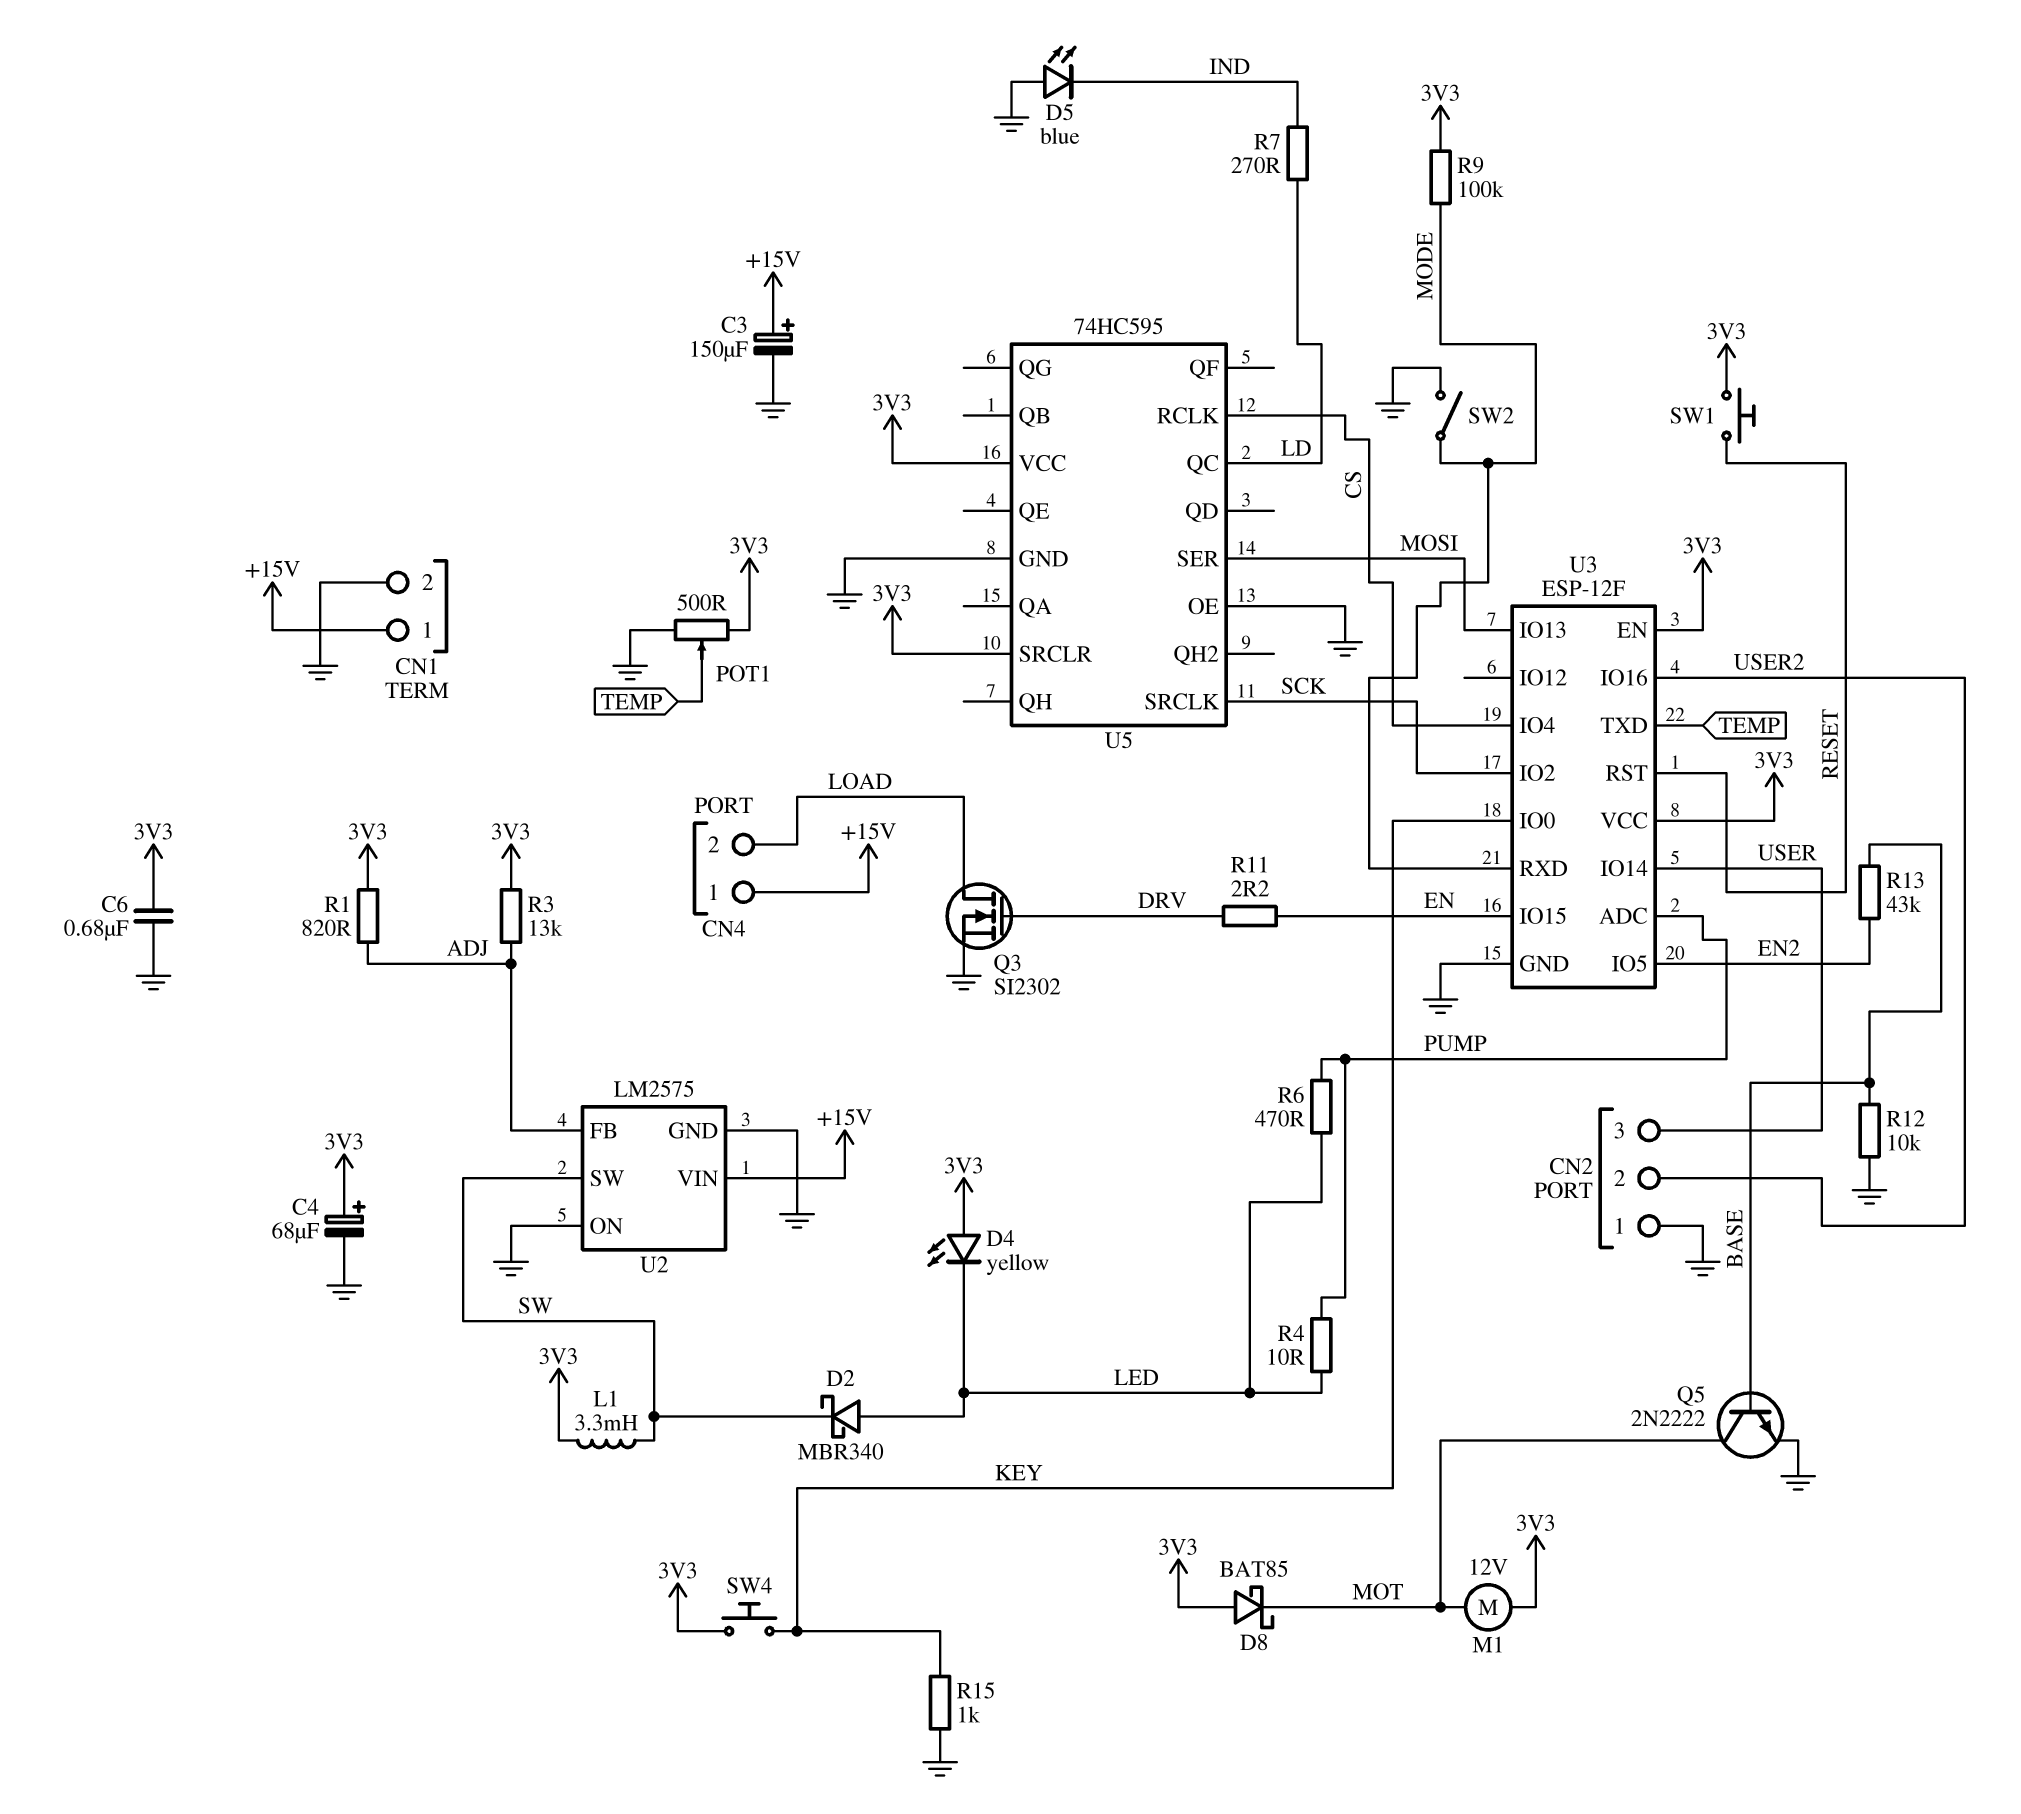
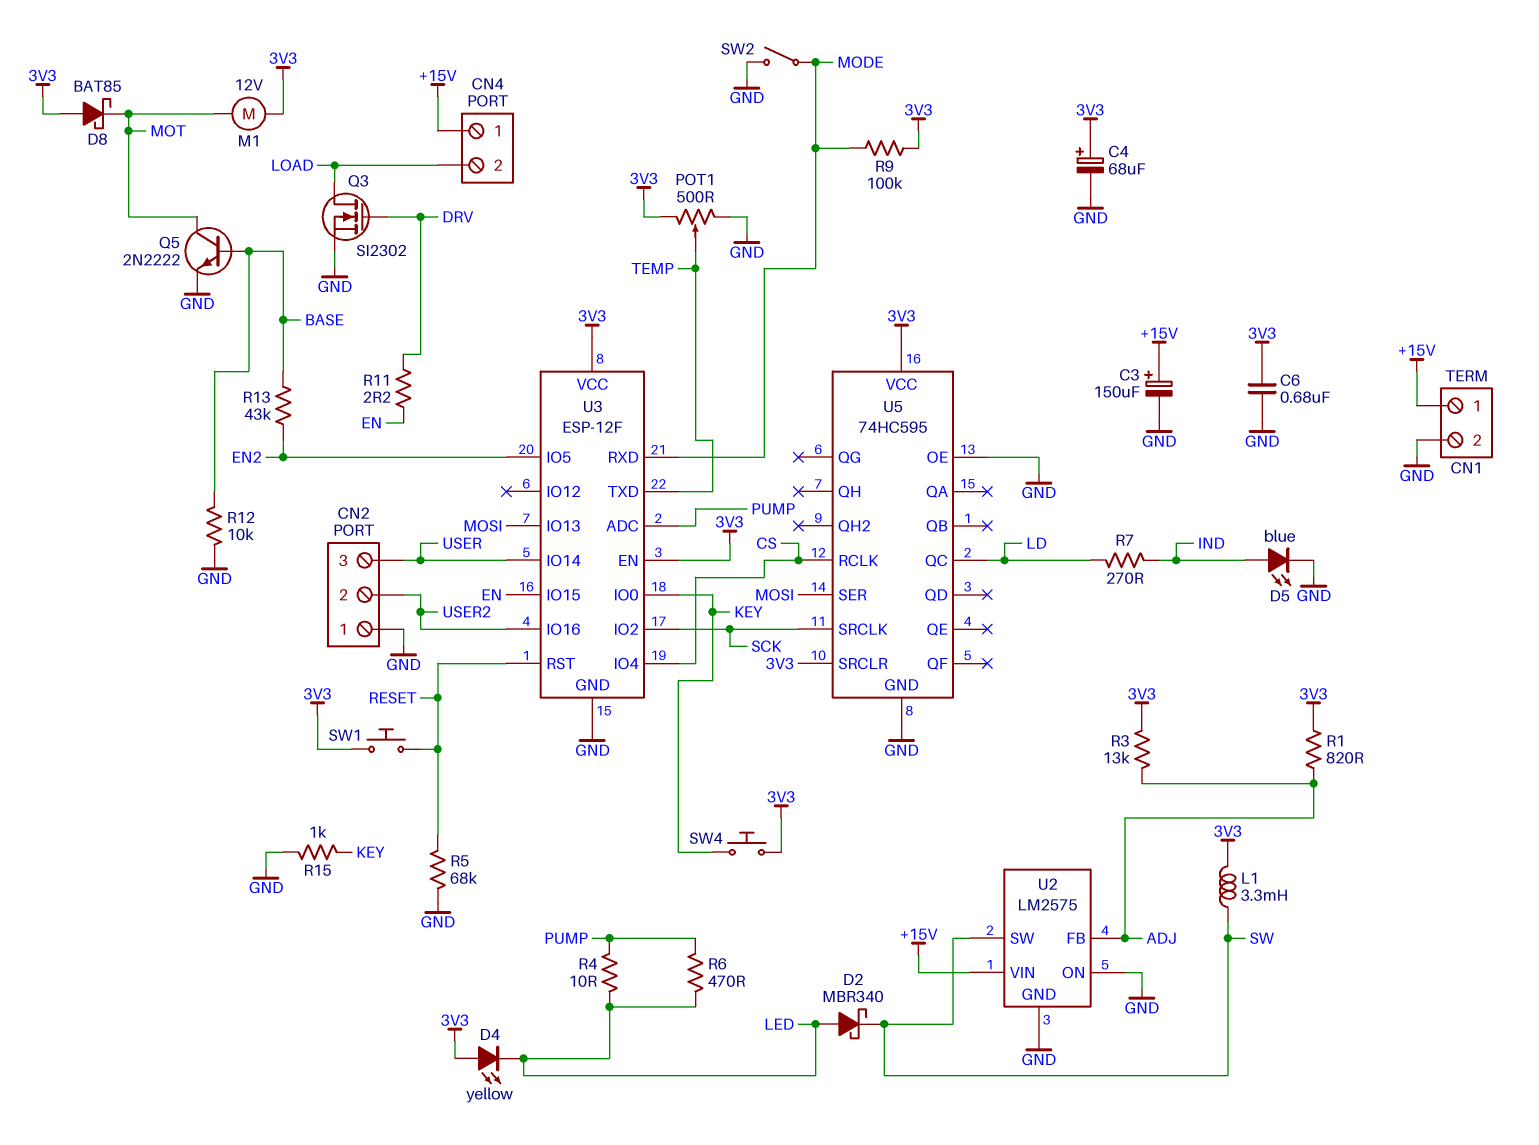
D5: LED blue (A GND, K IND) -> LED blue (A IND, K GND)
R5: none -> 68k (GND, RESET)

